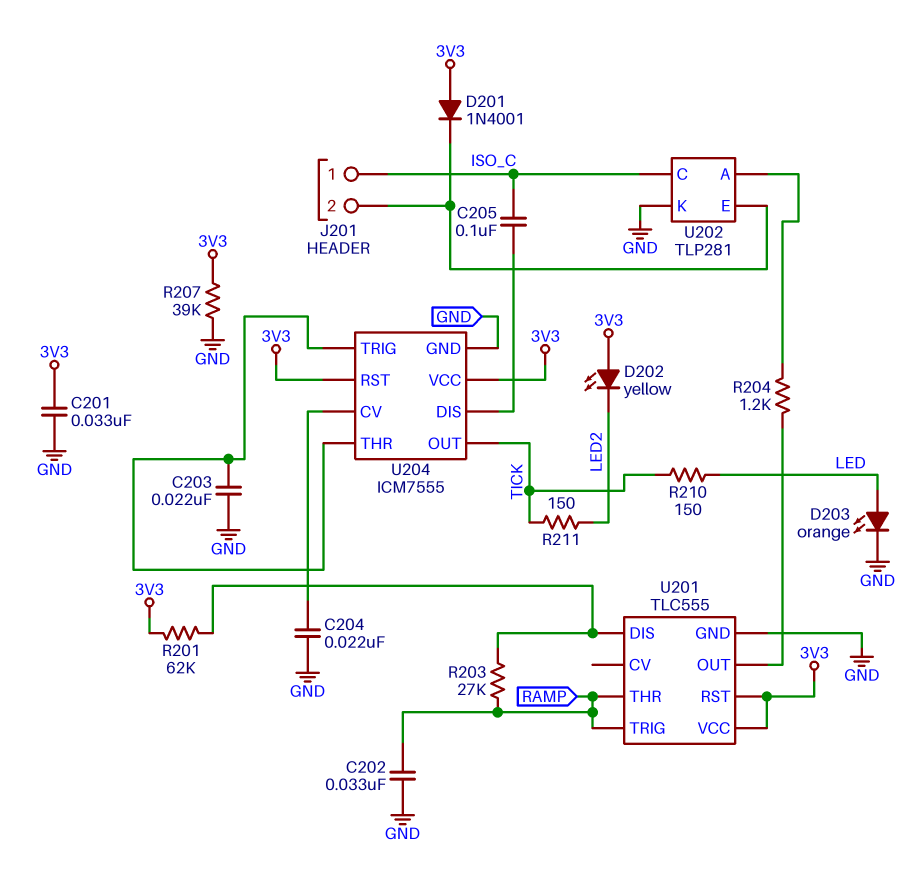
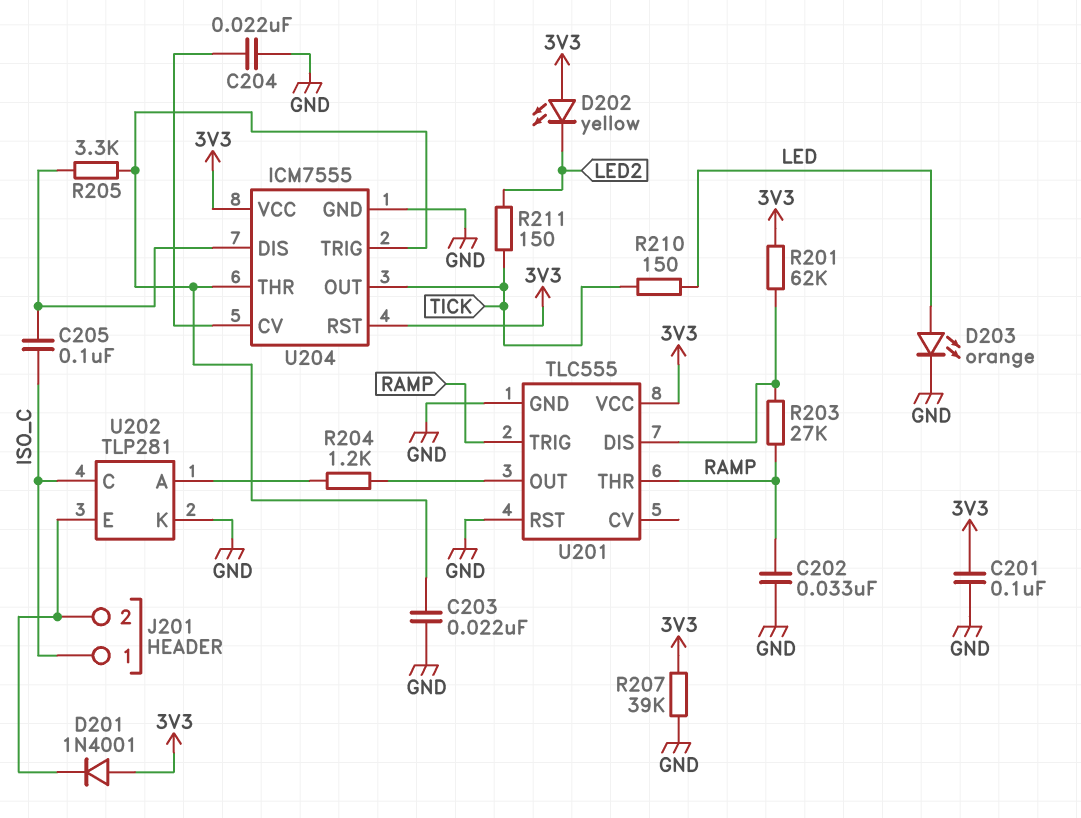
C201: 33nF (3V3, GND) -> 100nF (3V3, GND)
R205: none -> 3.3k (U204/DIS, U204/THR)
U201 pin RST: 3V3 -> GND

